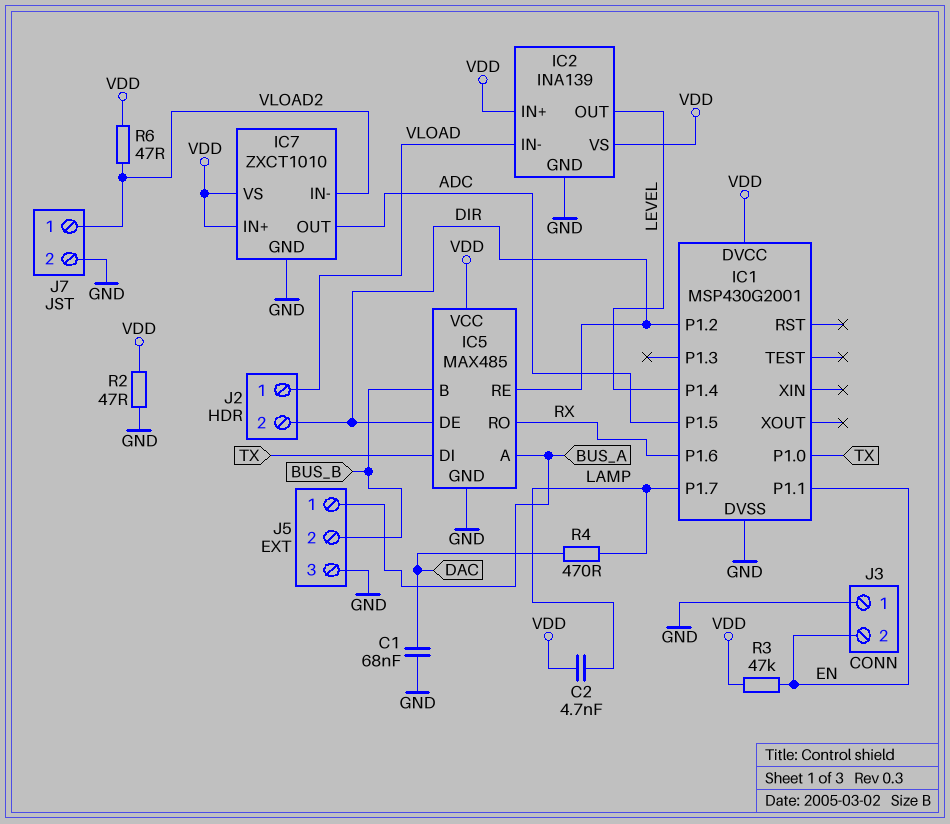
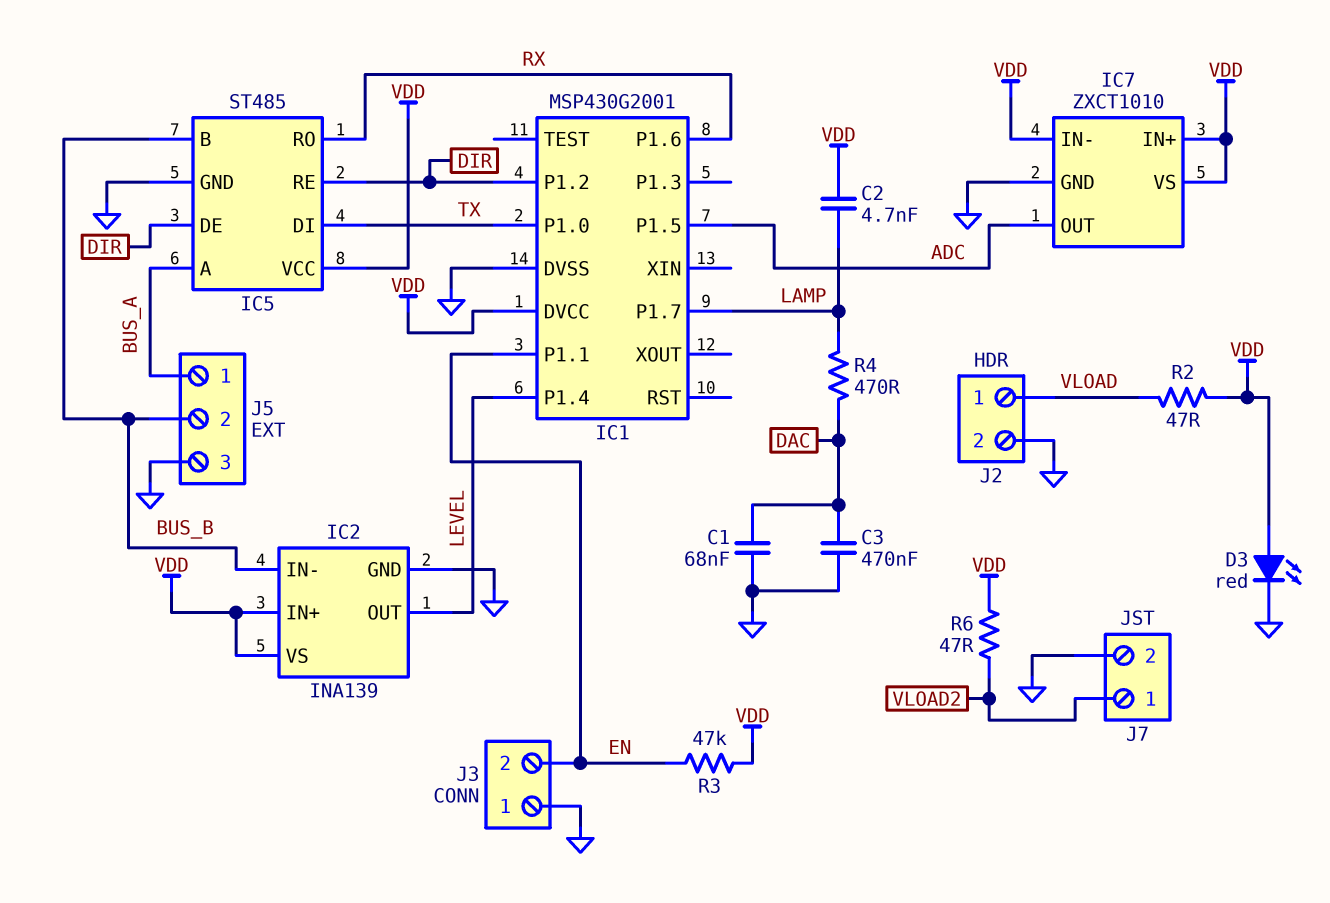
C3: none -> 470nF (DAC, GND)
D3: none -> LED red (A VDD, K GND)
IC2 pin IN-: VLOAD -> BUS_B
IC5: MAX485 -> ST485
IC7 pin IN-: VLOAD2 -> VDD
J2 pin 2: DIR -> GND
R2: 47 (GND, VDD) -> 47 (VDD, VLOAD)

